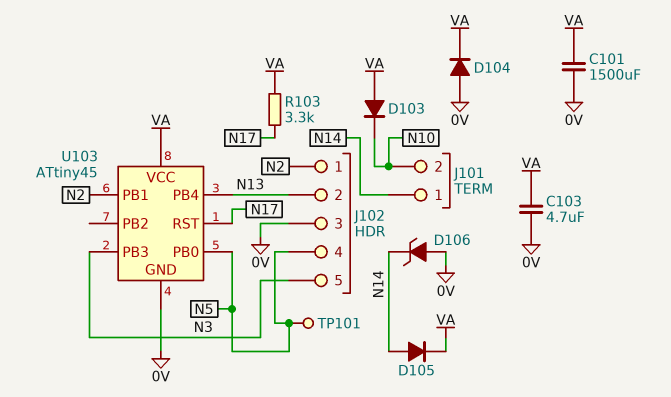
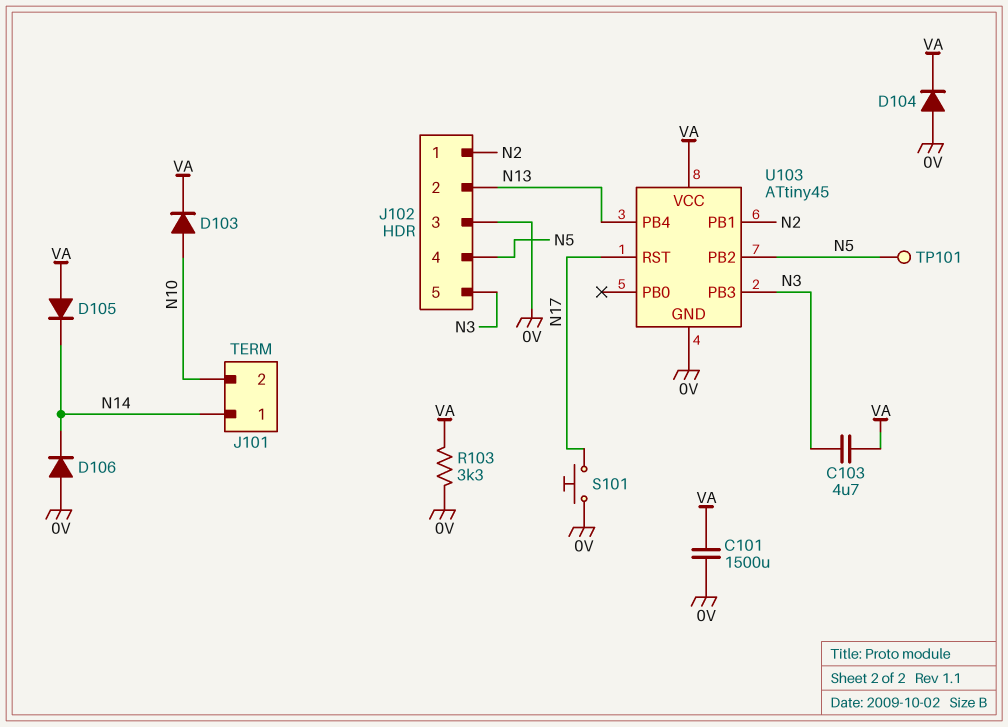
C103: 4.7uF (0V, VA) -> 4.7uF (N3, VA)
D103: diode (A VA, K N10) -> diode (A N10, K VA)
D105: diode (A N14, K VA) -> diode (A VA, K N14)
D106: zener (A 0V, K N14) -> diode (A 0V, K N14)
R103: 3.3k (N17, VA) -> 3.3k (0V, VA)
S101: none -> button (0V, N17)
U103 pin PB0: N5 -> none
U103 pin PB2: none -> N5

